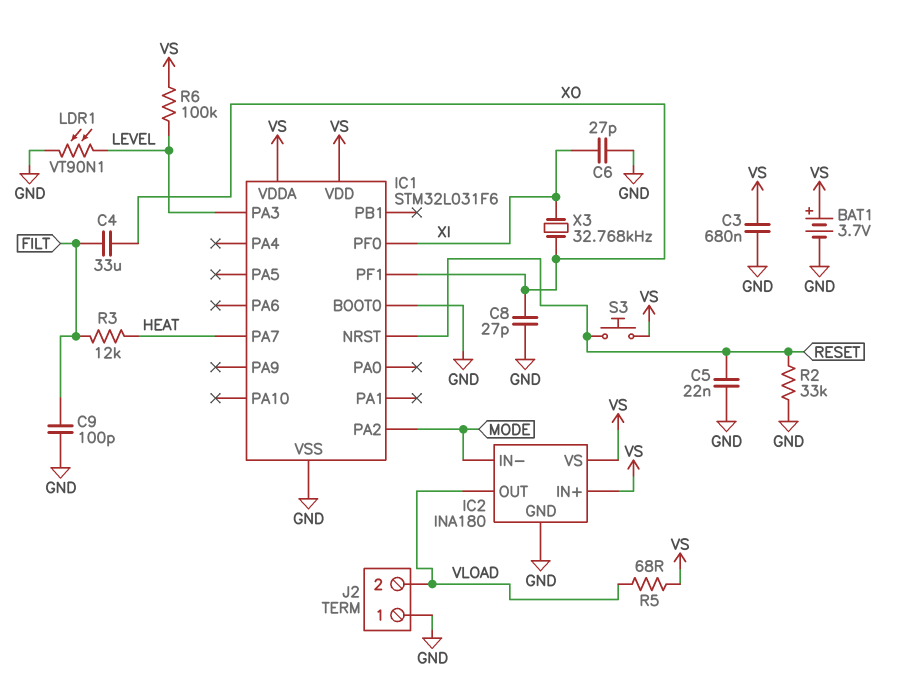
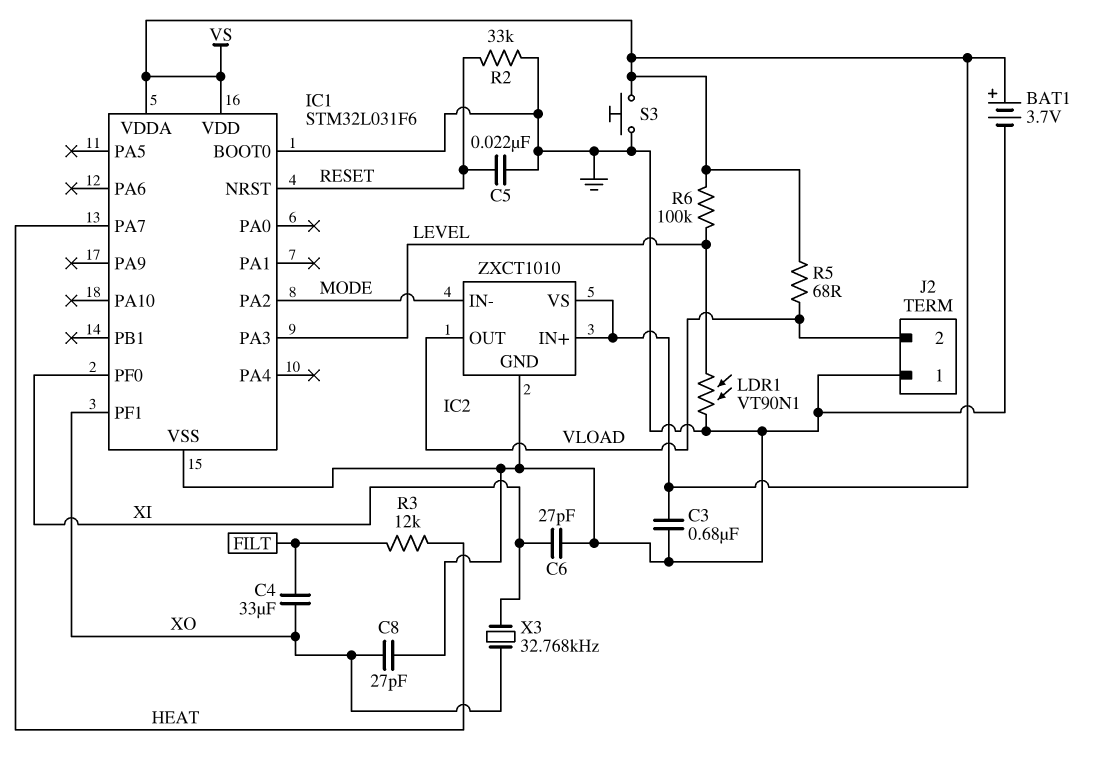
C9: 100pF (FILT, GND) -> none
IC2: INA180 -> ZXCT1010
S3: button (RESET, VS) -> button (GND, VS)

